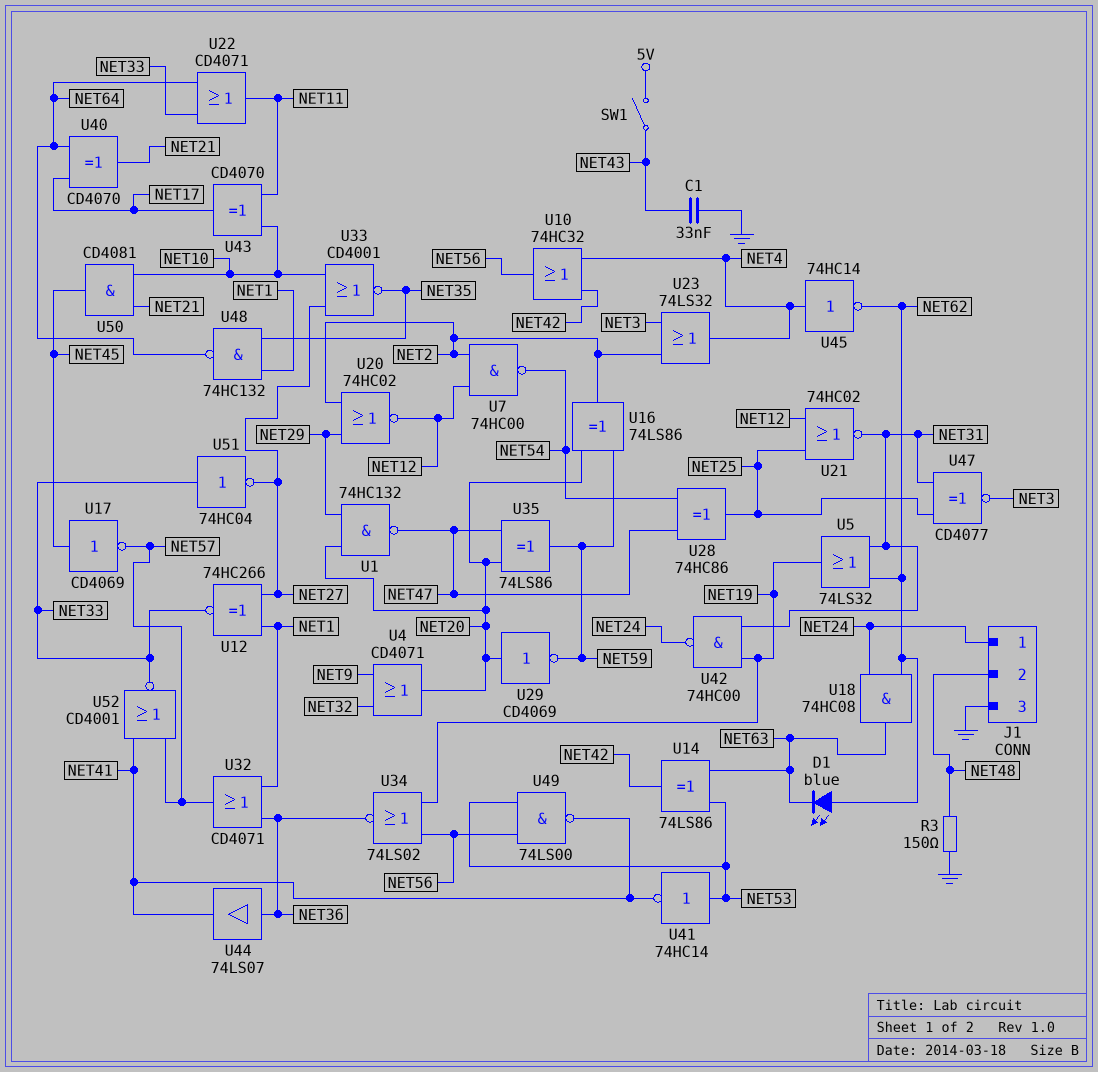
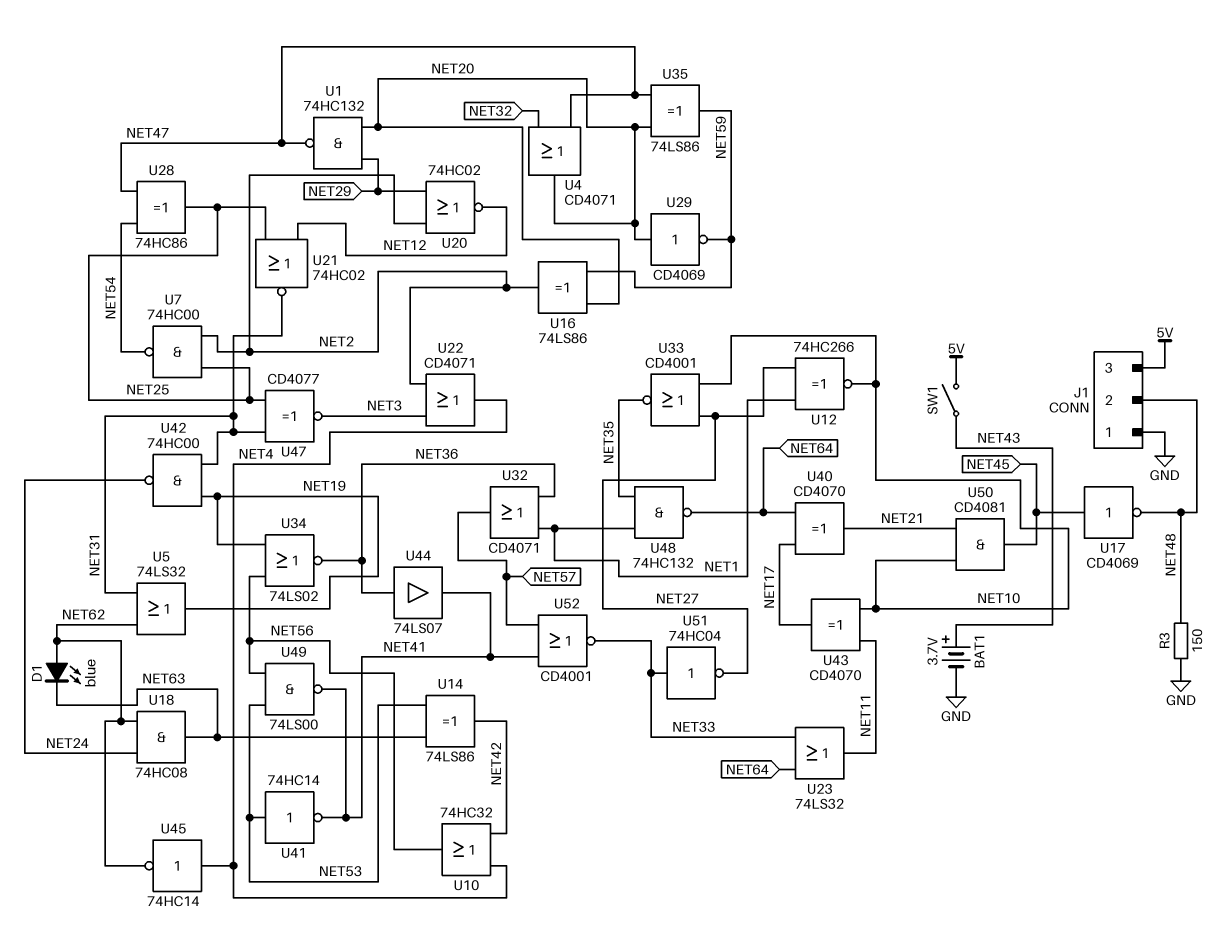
BAT1: none -> 3.7V (plus NET43, minus GND)
C1: 33nF (GND, NET43) -> none
J1 pin 1: NET24 -> GND
J1 pin 3: GND -> 5V
U4: OR CD4071 (in NET9, in NET32, out NET20) -> OR CD4071 (in NET32, in NET47, out NET20)
U7: NAND 74HC00 (in NET2, in NET12, out NET54) -> NAND 74HC00 (in NET2, in NET25, out NET54)
U12: XNOR 74HC266 (in NET1, in NET27, out NET33) -> XNOR 74HC266 (in NET1, in NET27, out NET10)
U17: NOT CD4069 (in NET45, out NET57) -> NOT CD4069 (in NET45, out NET48)
U22: OR CD4071 (in NET33, in NET64, out NET11) -> OR CD4071 (in NET2, in NET3, out NET4)
U23: OR 74LS32 (in NET2, in NET3, out NET4) -> OR 74LS32 (in NET33, in NET64, out NET11)

